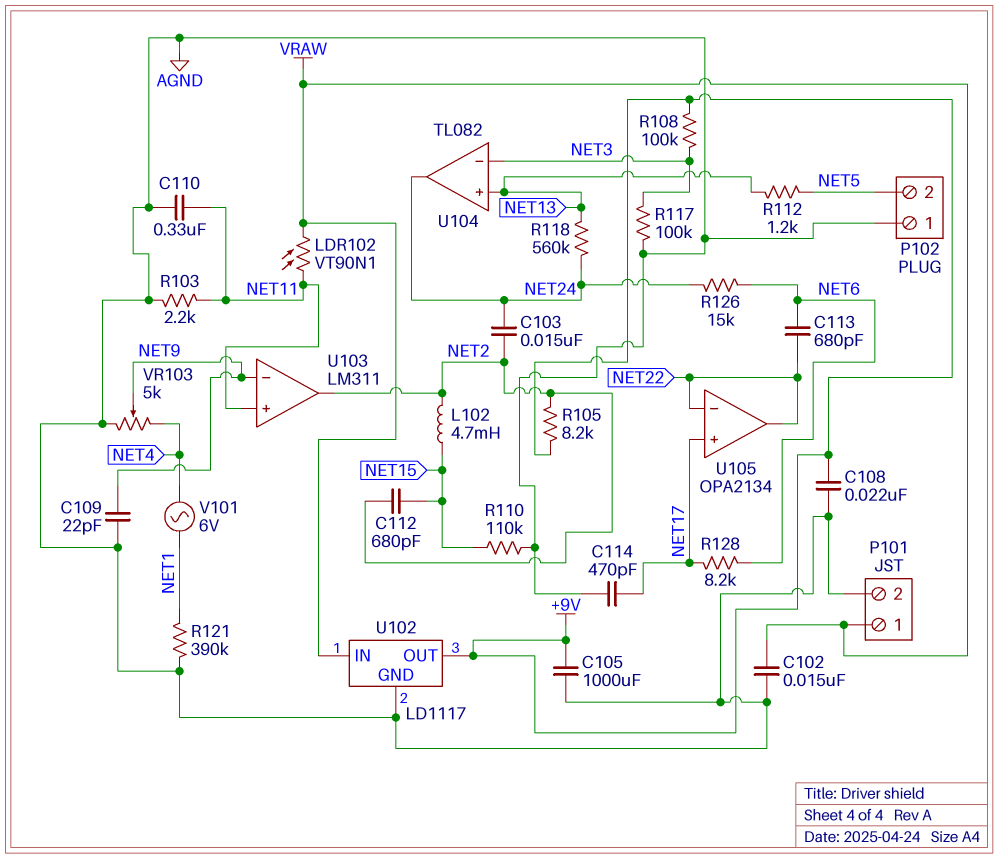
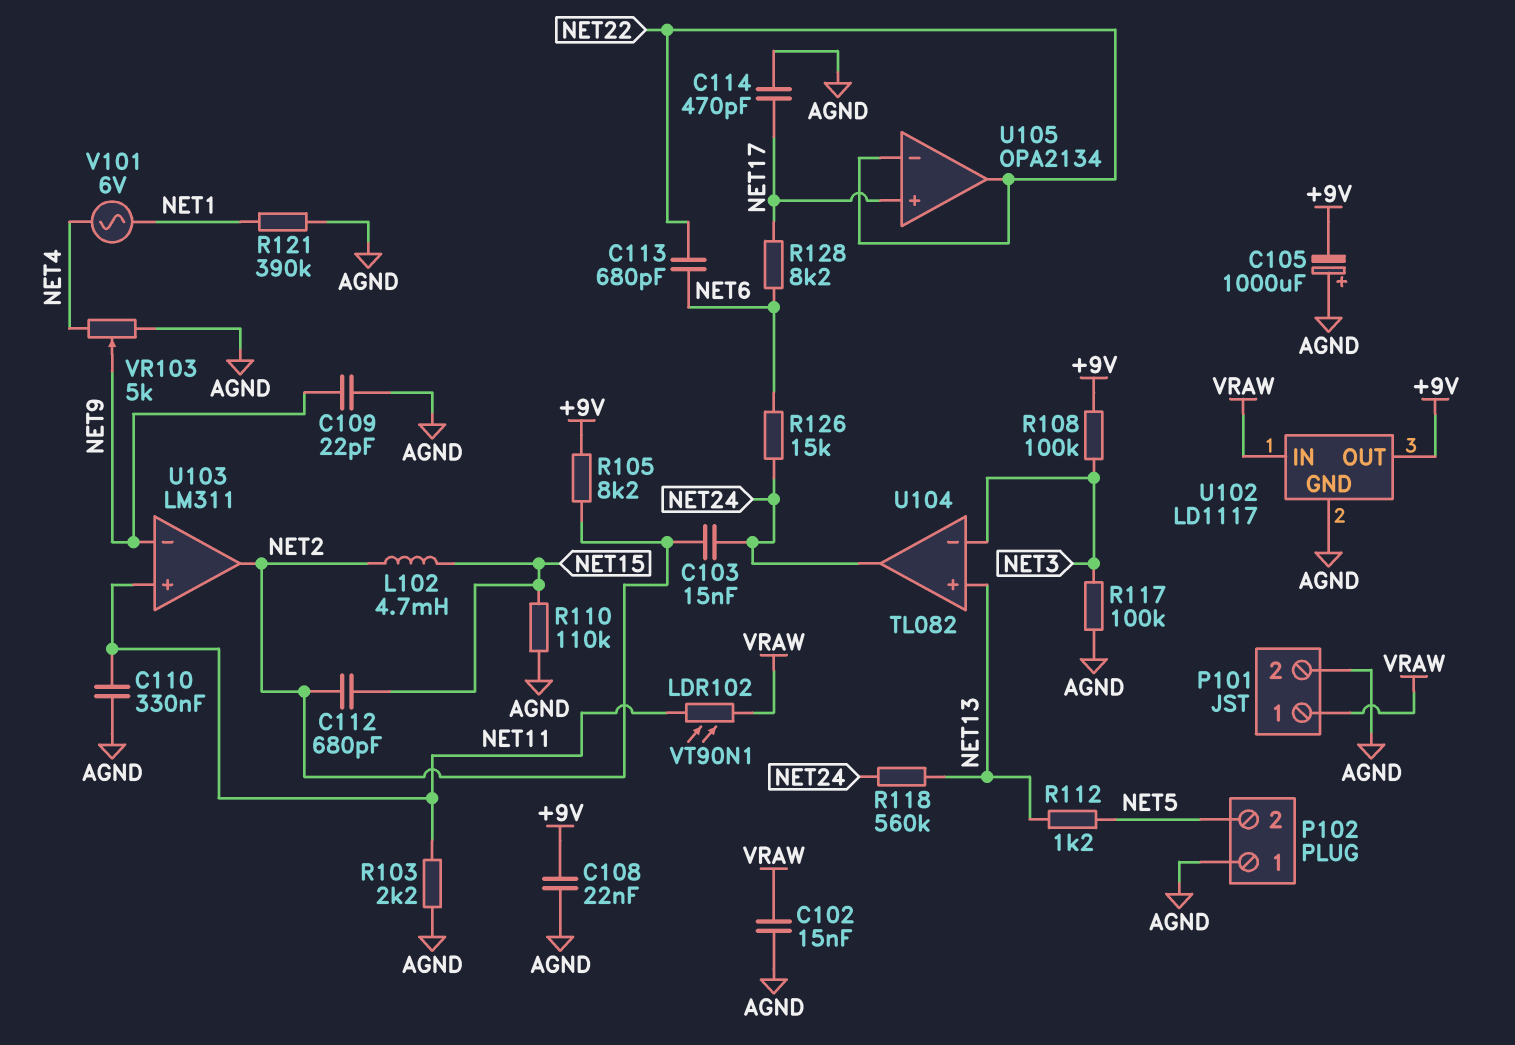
C105: 1000uF (+9V, AGND) -> 1000uF (plus AGND, minus +9V)

